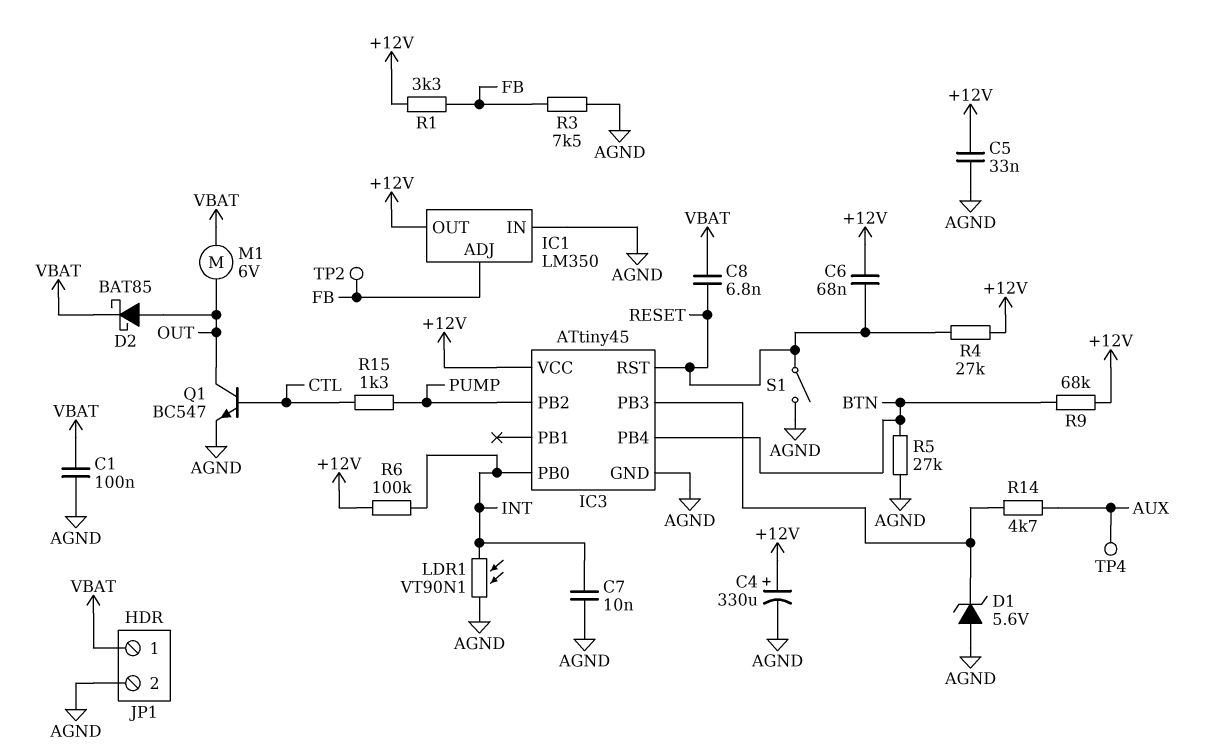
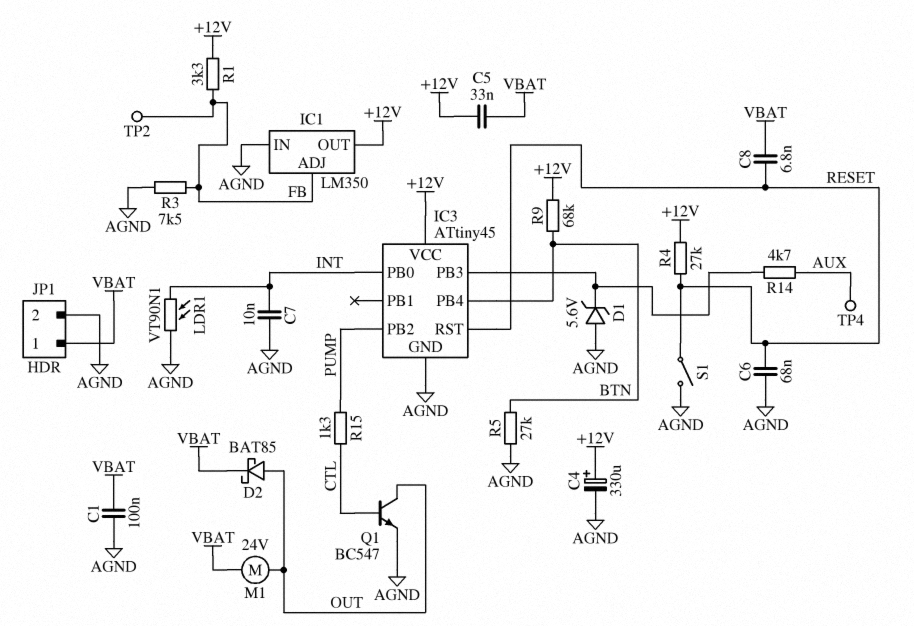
C5: 33nF (+12V, AGND) -> 33nF (+12V, VBAT)
C6: 68nF (+12V, RESET) -> 68nF (AGND, RESET)
M1: motor 6V (OUT, VBAT) -> motor 24V (OUT, VBAT)
R6: 100k (+12V, INT) -> none

